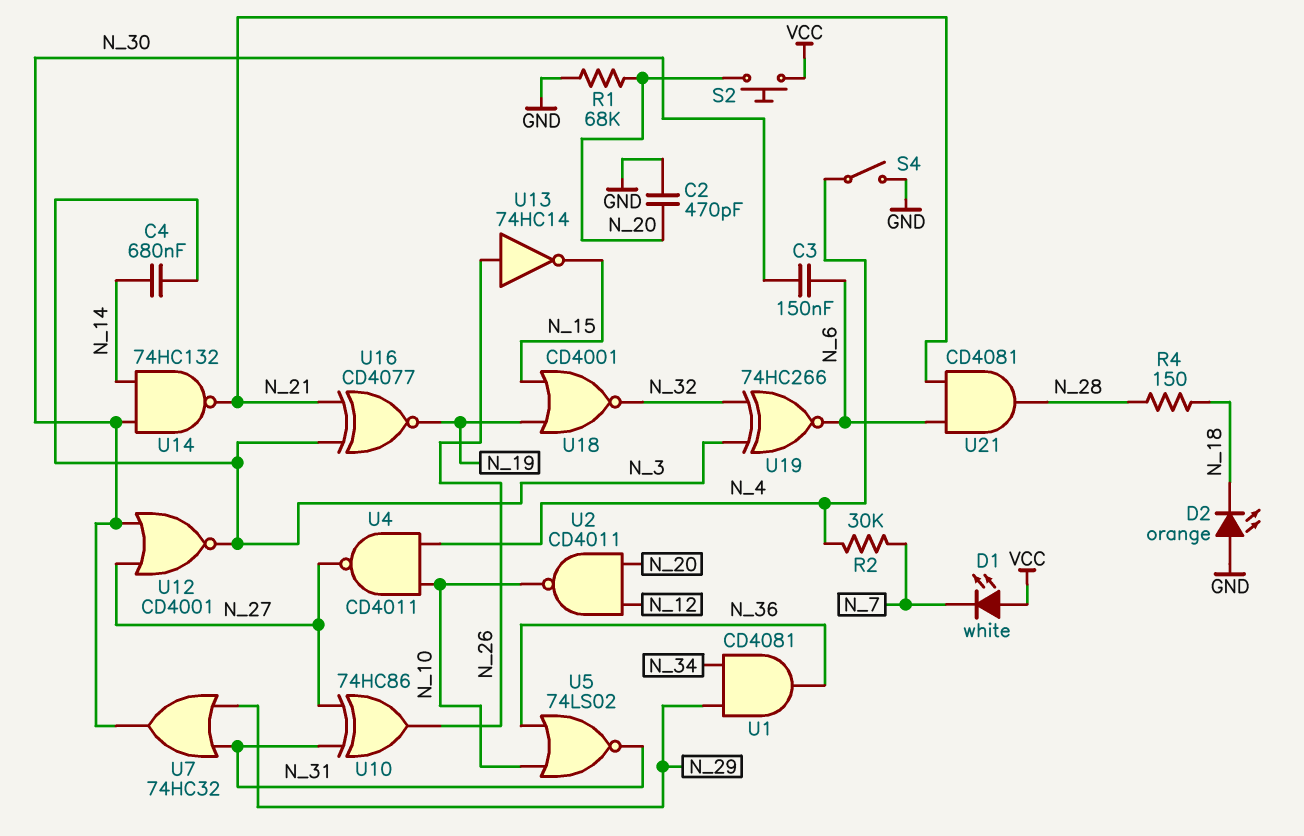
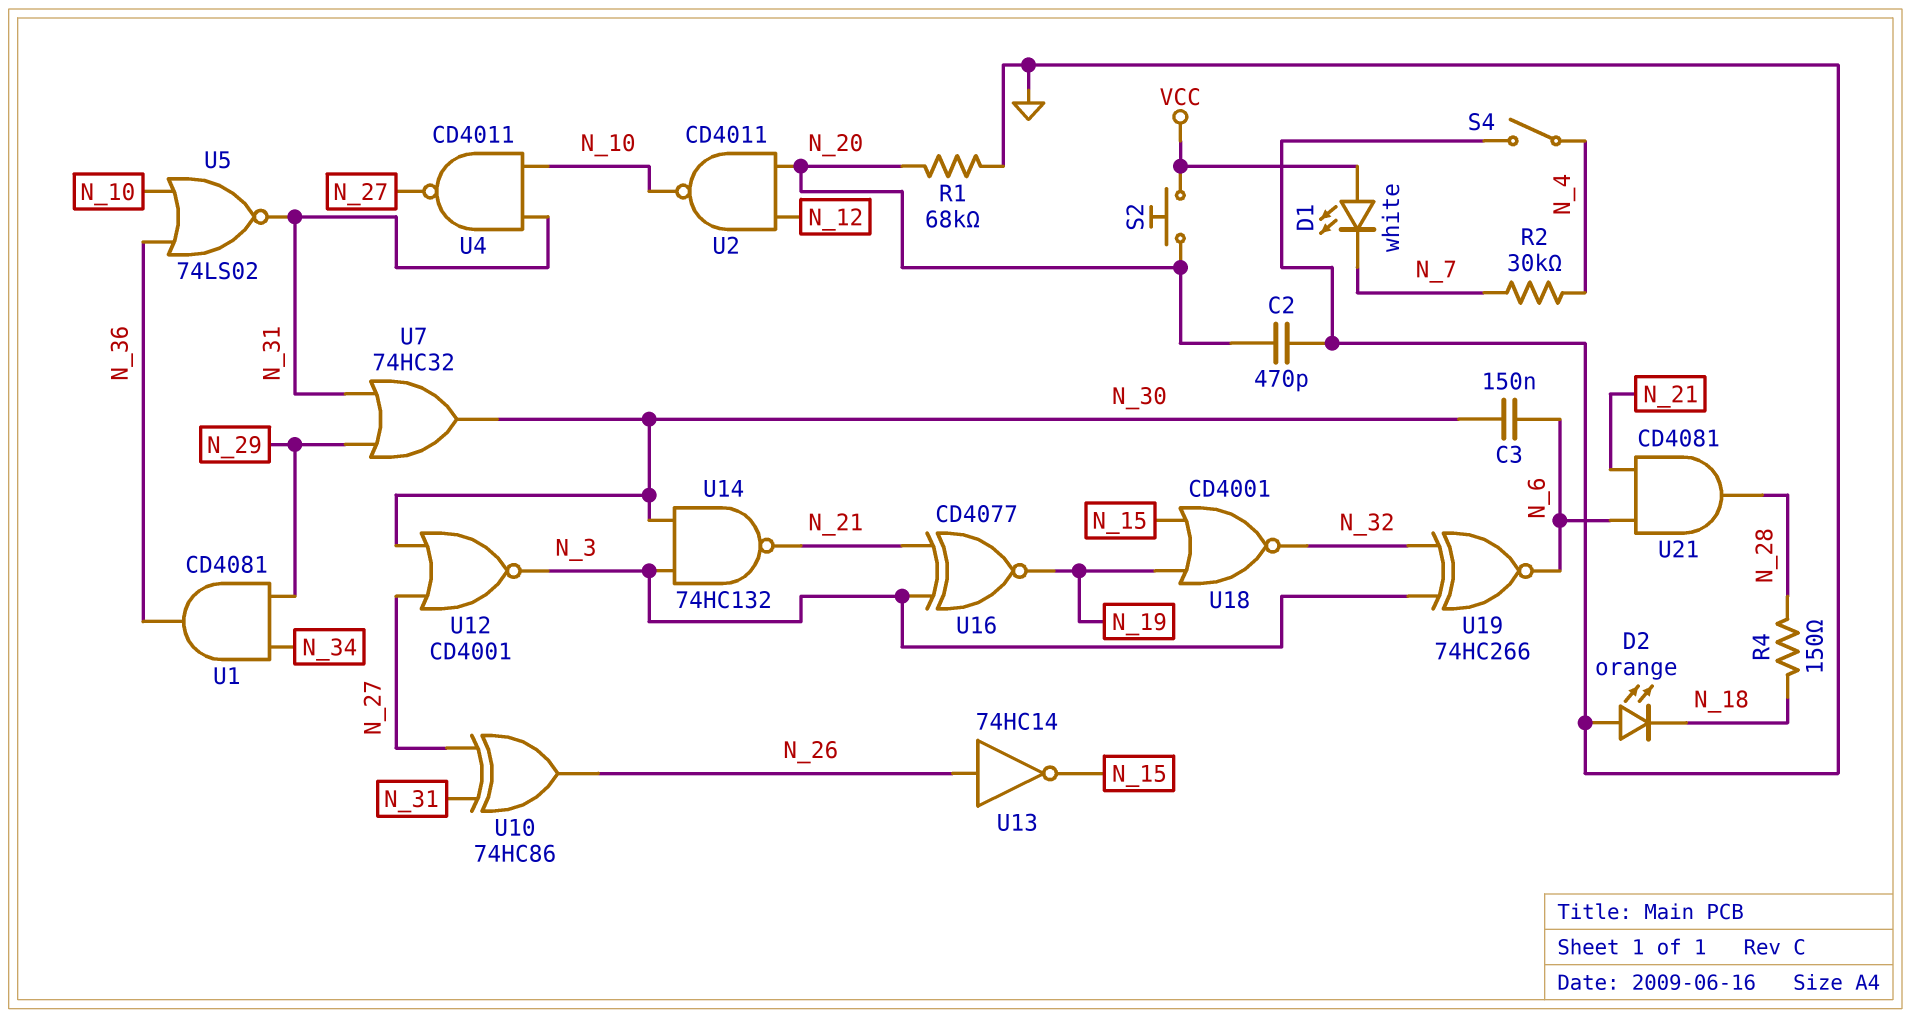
C4: 680nF (N_3, N_14) -> none
U4: NAND CD4011 (in N_4, in N_10, out N_27) -> NAND CD4011 (in N_10, in N_31, out N_27)
U14: NAND 74HC132 (in N_14, in N_30, out N_21) -> NAND 74HC132 (in N_3, in N_30, out N_21)

